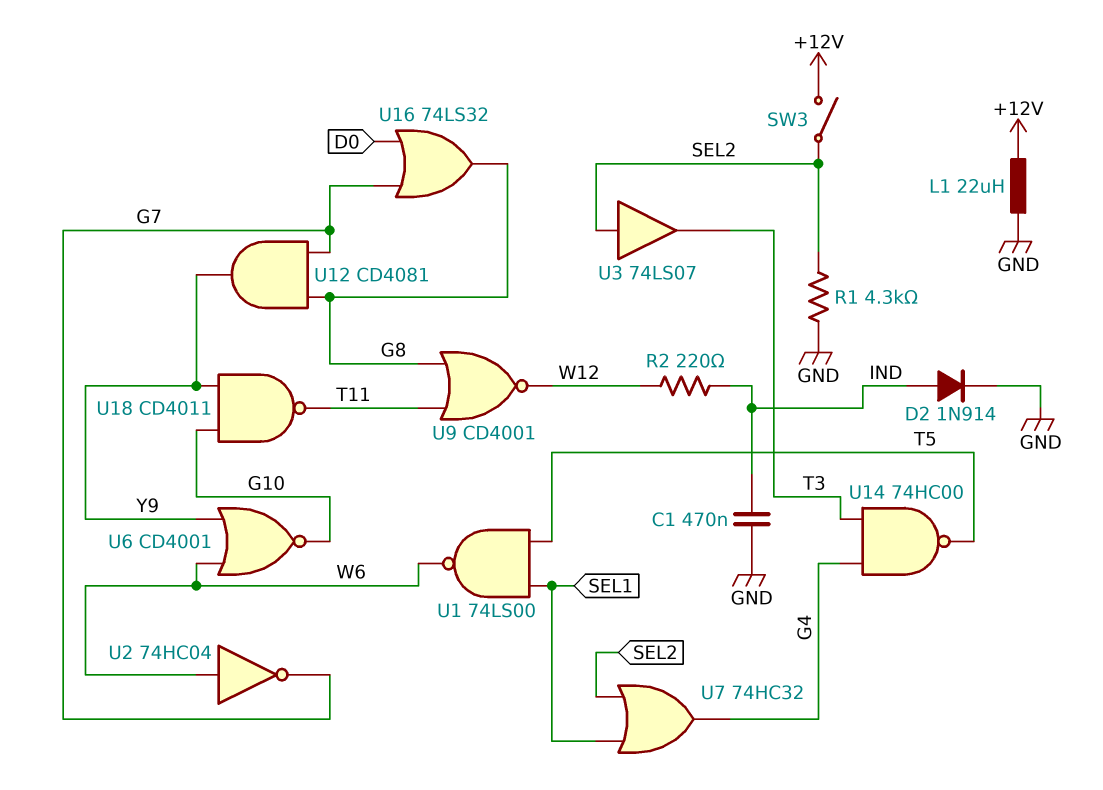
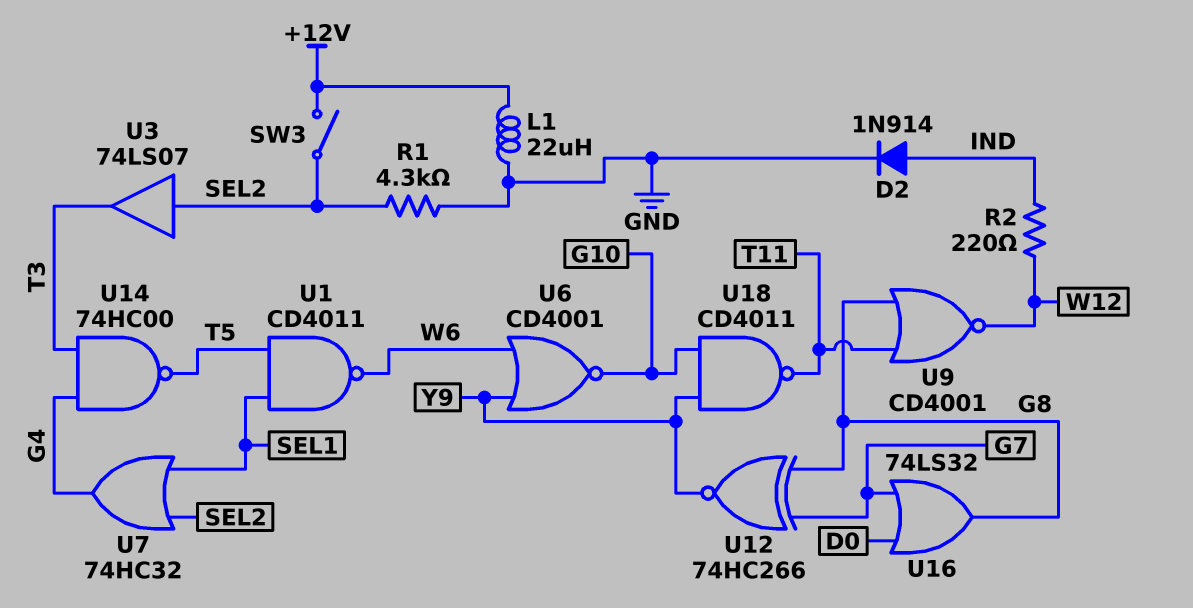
C1: 470nF (GND, IND) -> none
U1: NAND 74LS00 (in SEL1, in T5, out W6) -> NAND CD4011 (in SEL1, in T5, out W6)
U2: NOT 74HC04 (in W6, out G7) -> none
U12: AND CD4081 (in G7, in G8, out Y9) -> XNOR 74HC266 (in G7, in G8, out Y9)

